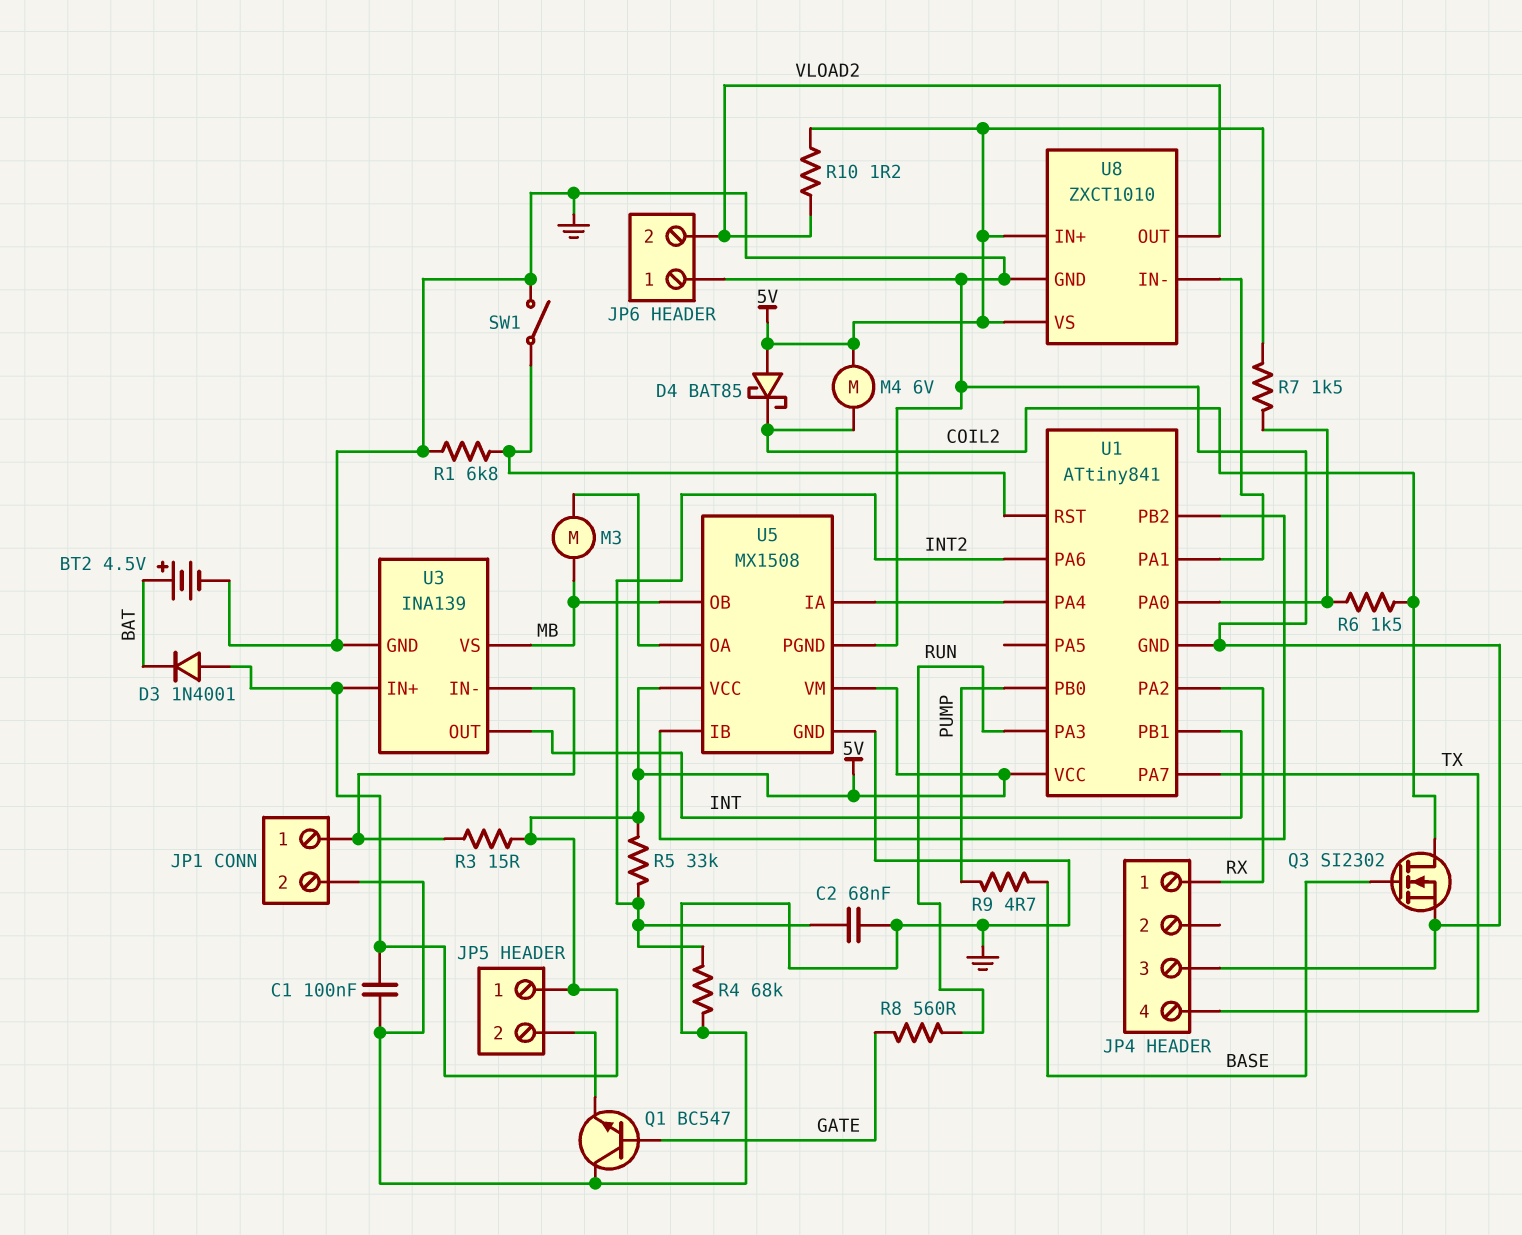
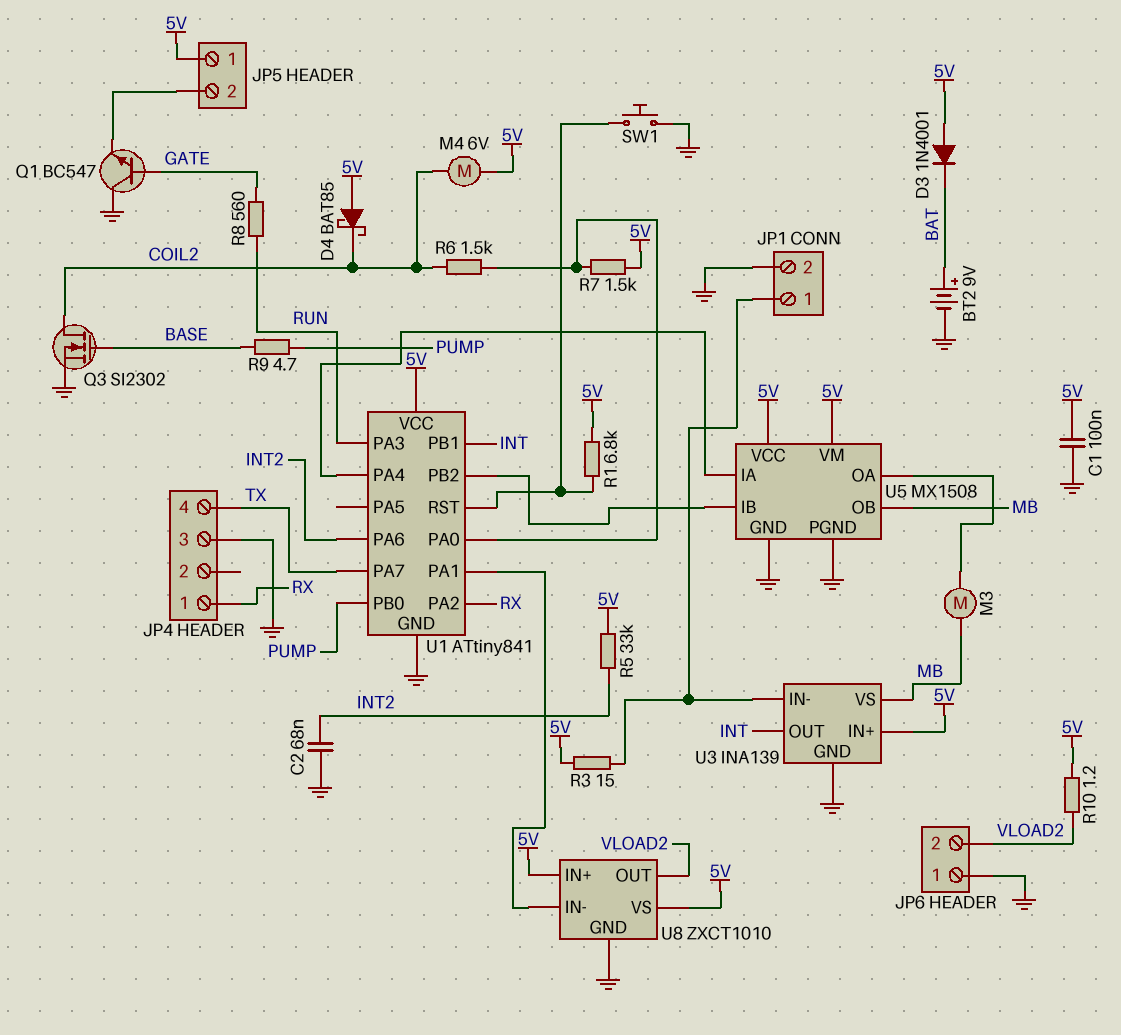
BT2: 4.5V (plus BAT, minus GND) -> 9V (plus BAT, minus GND)
R1: 6.8k (GND, U1/RST) -> 6.8k (5V, U1/RST)
R4: 68k (GND, INT2) -> none
SW1: switch (GND, U1/RST) -> button (GND, U1/RST)

